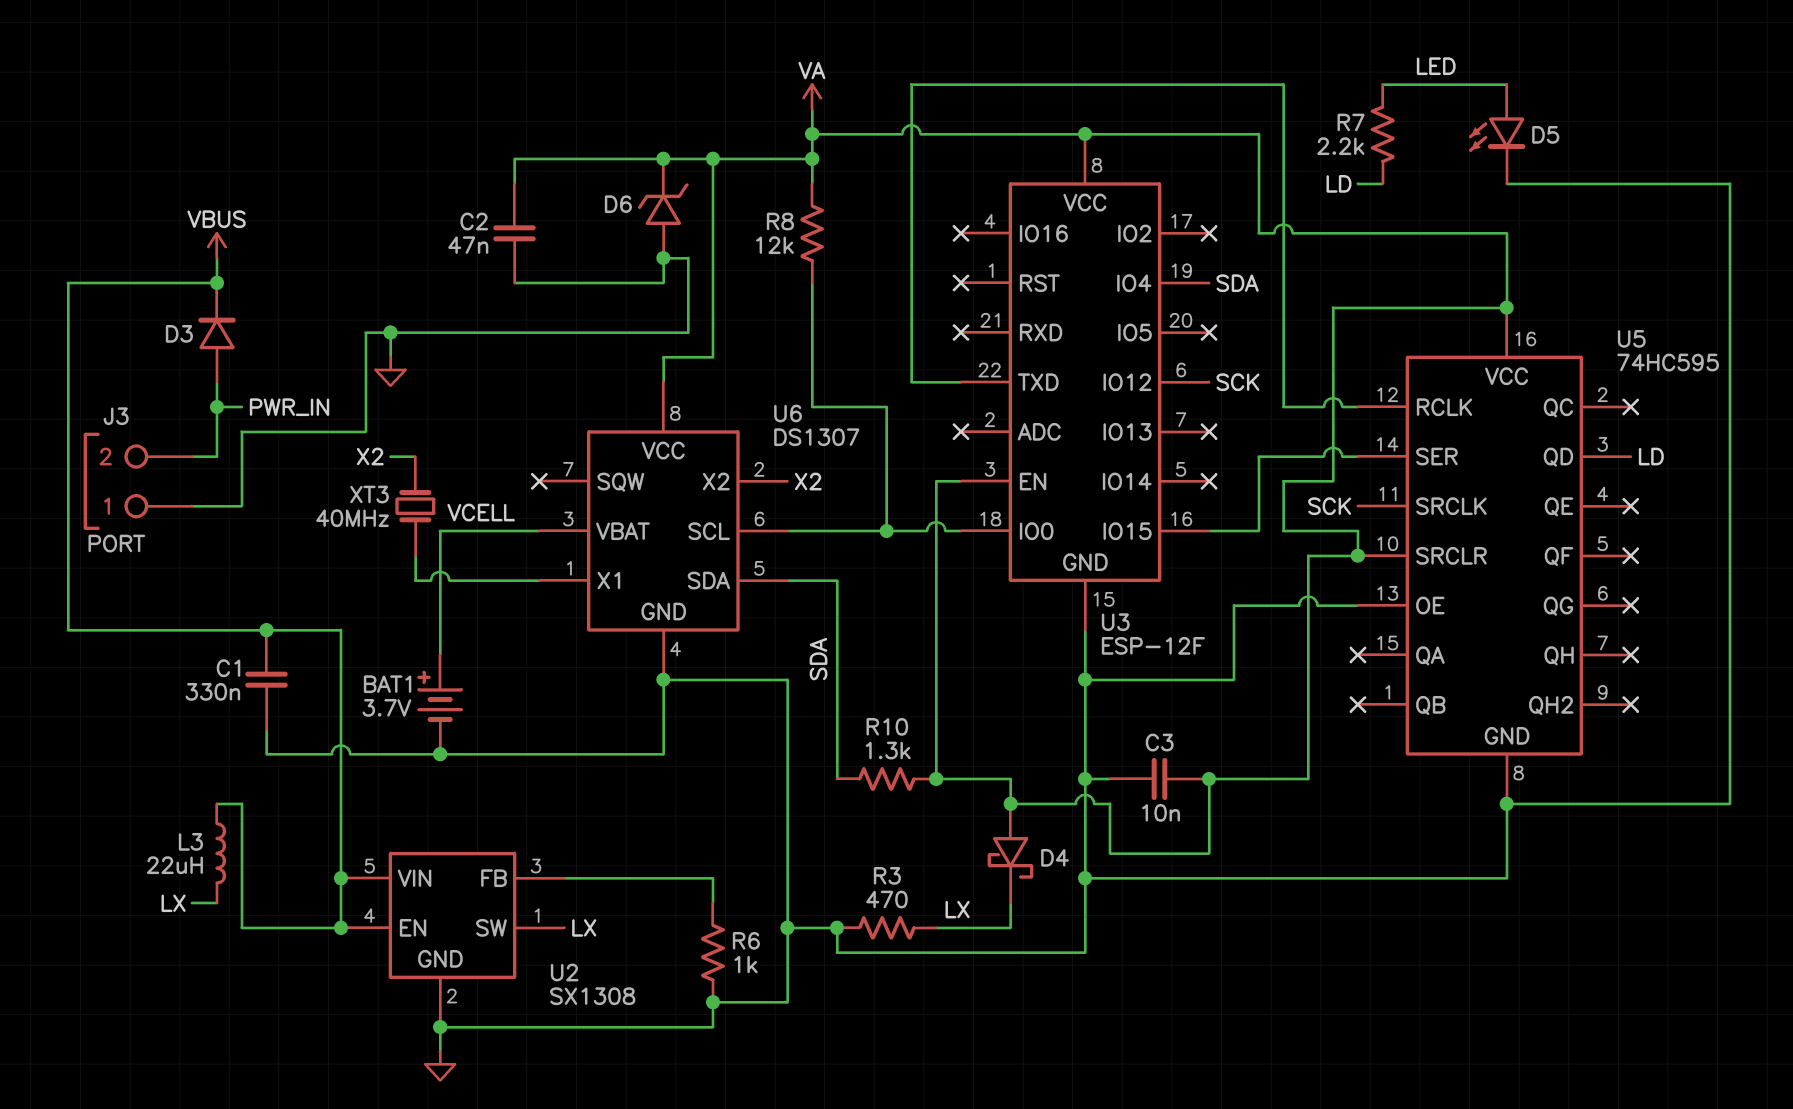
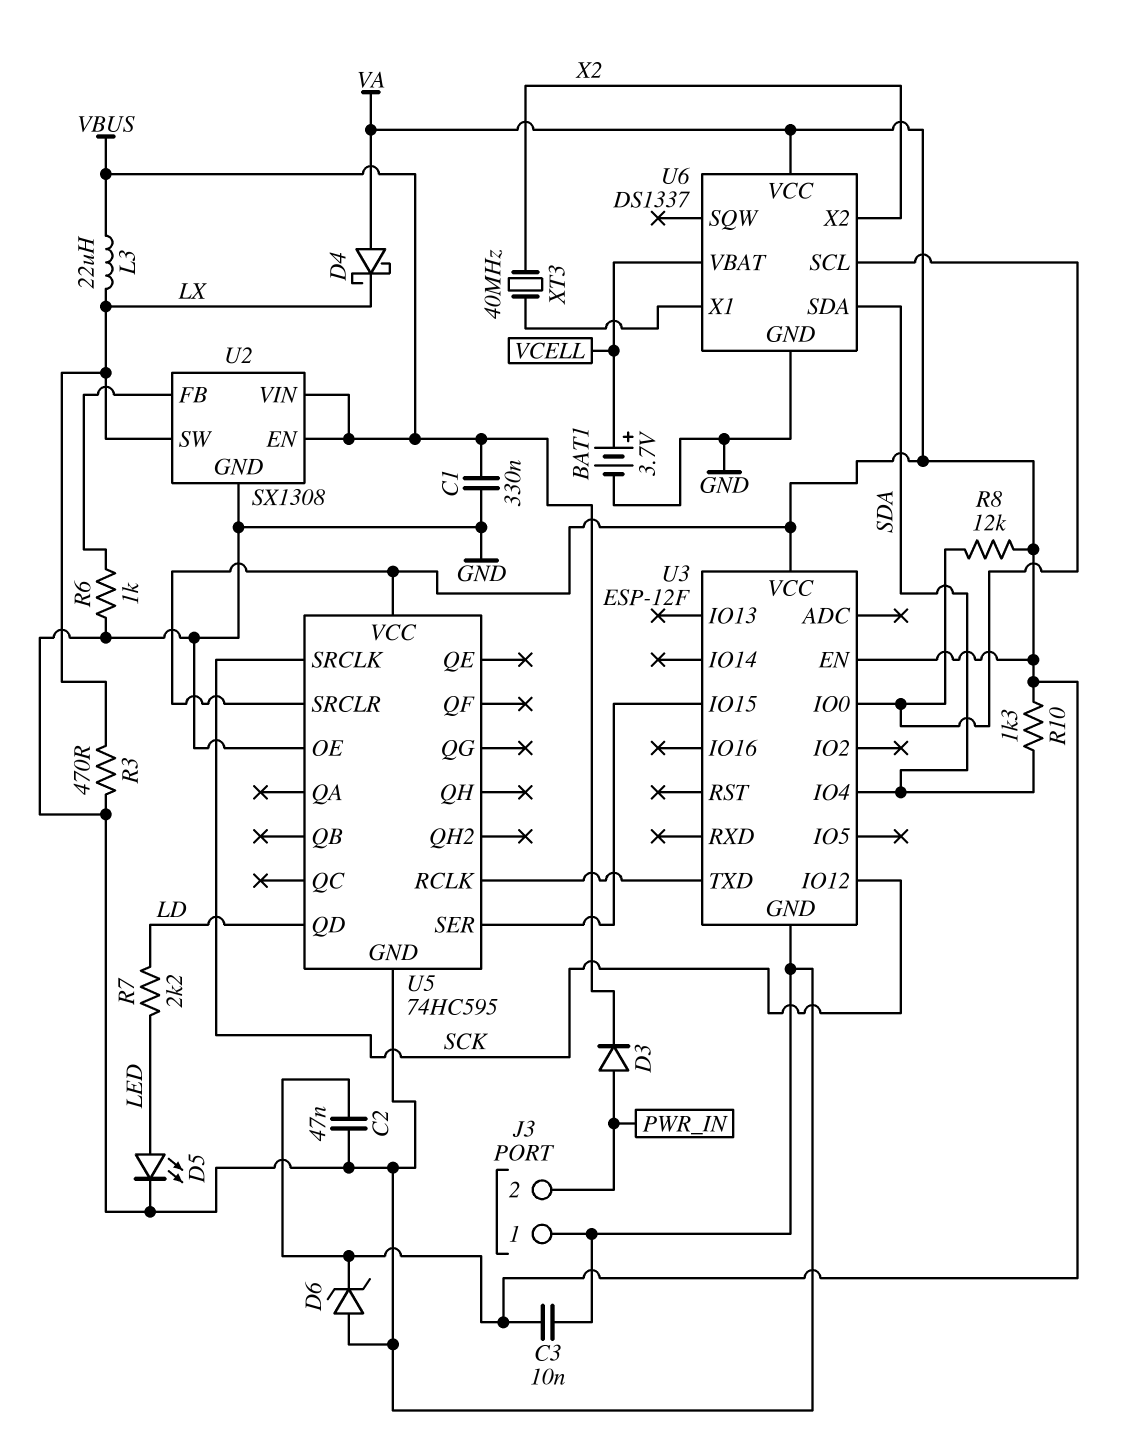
U6: DS1307 -> DS1337

